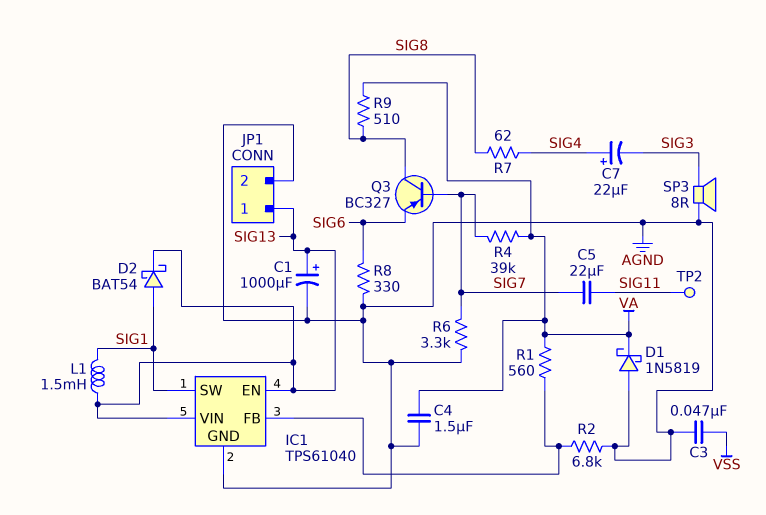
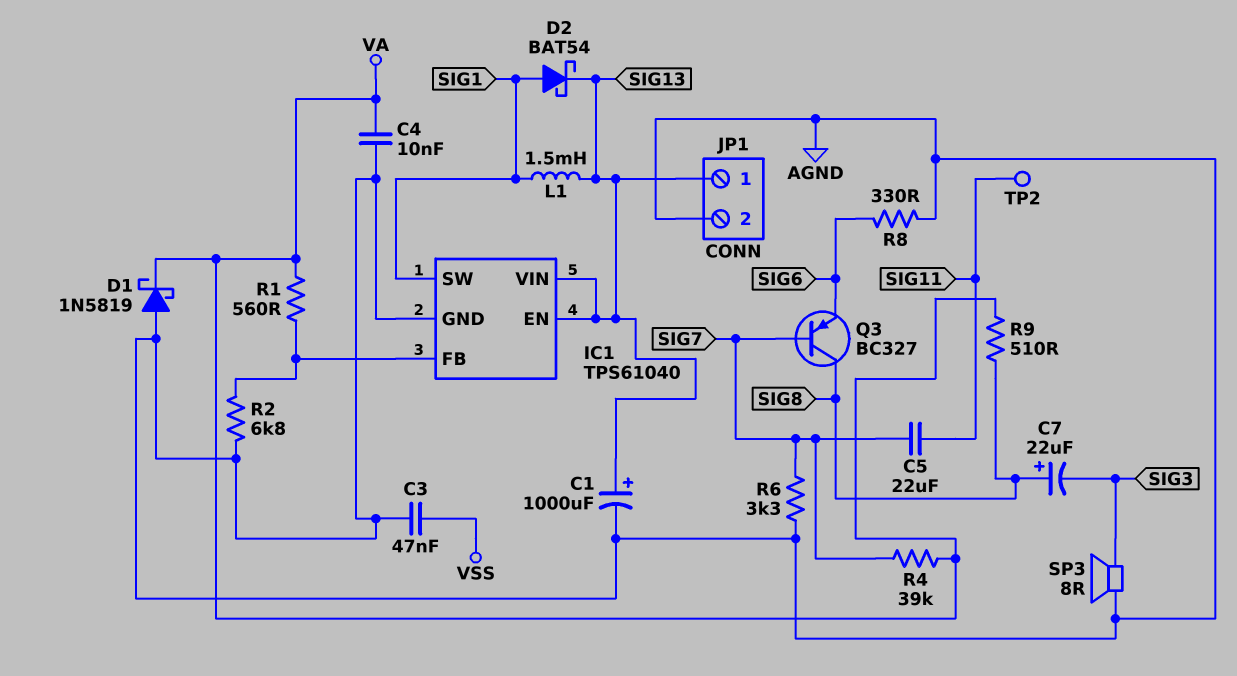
C4: 1.5uF (AGND, VA) -> 10nF (AGND, VA)
C7: 22uF (plus SIG4, minus SIG3) -> 22uF (plus SIG8, minus SIG3)
R7: 62 (SIG4, SIG8) -> none

